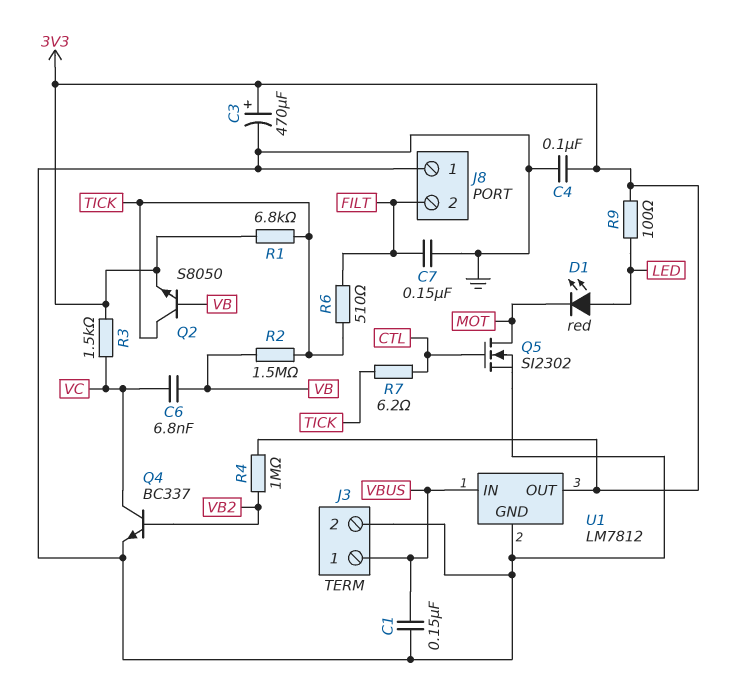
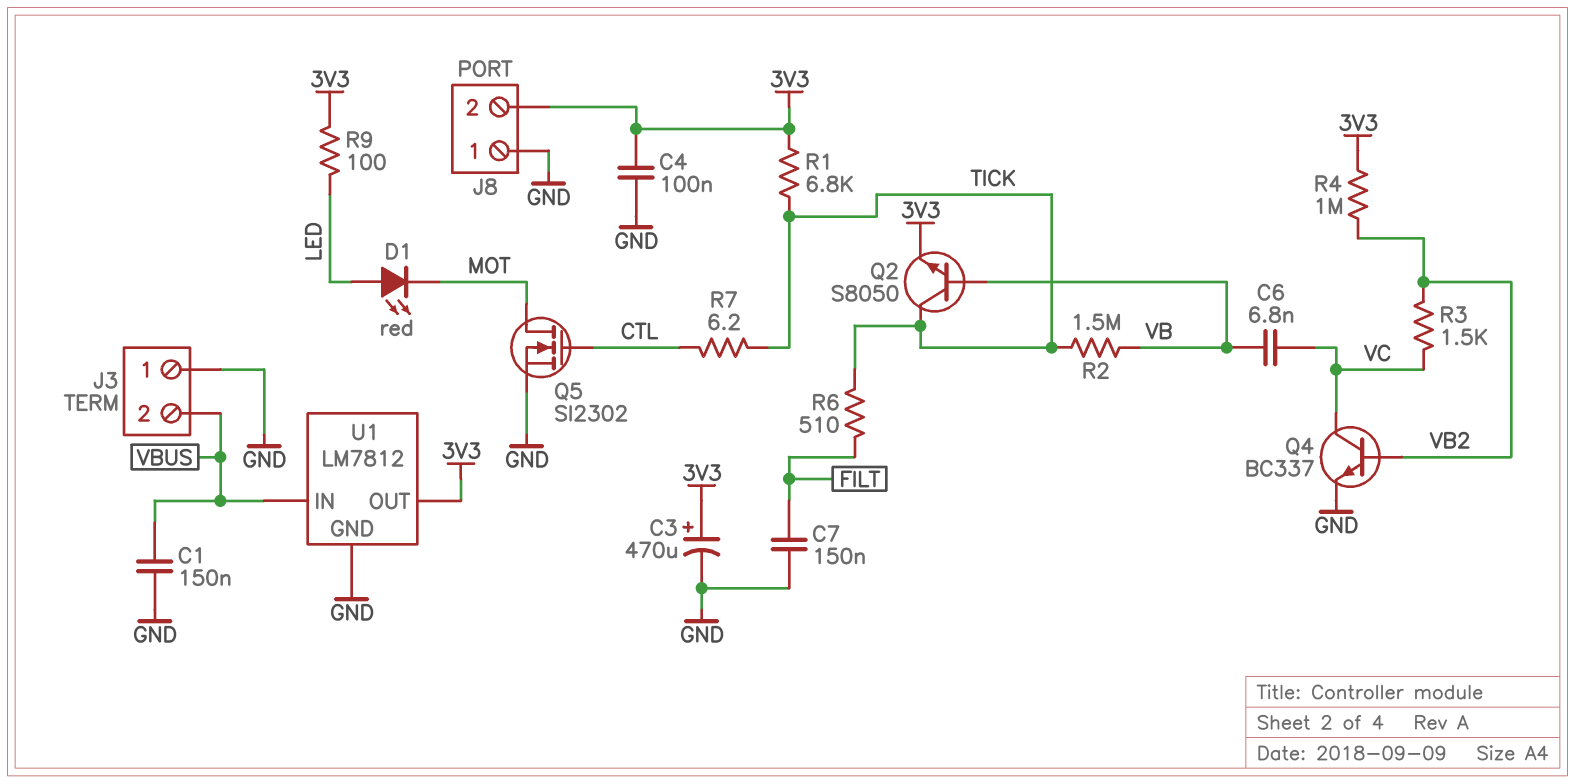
J3 pin 1: VBUS -> GND
J3 pin 2: GND -> VBUS
J8 pin 2: FILT -> 3V3
R3: 1.5k (3V3, VC) -> 1.5k (VB2, VC)

